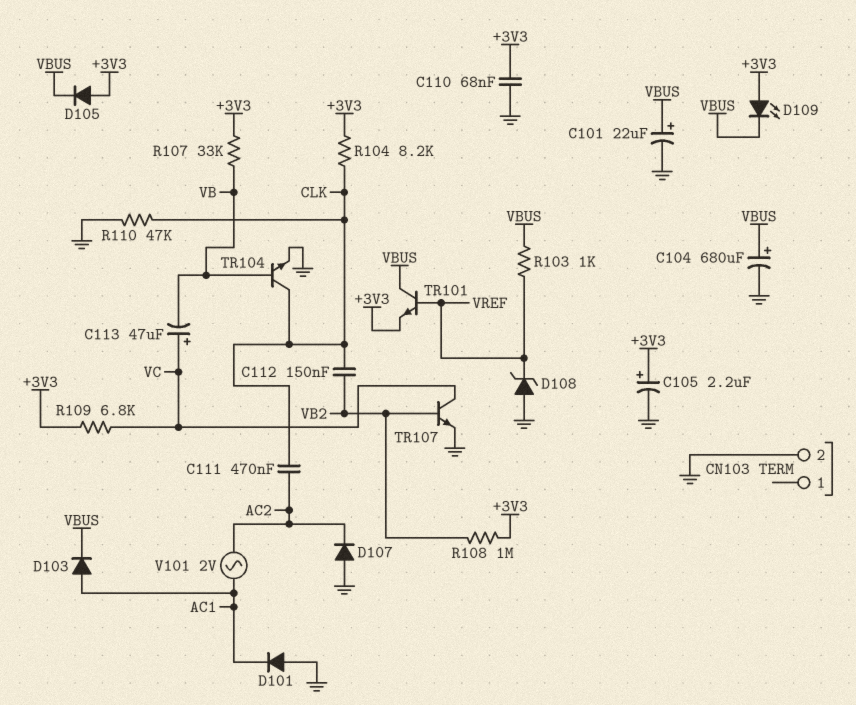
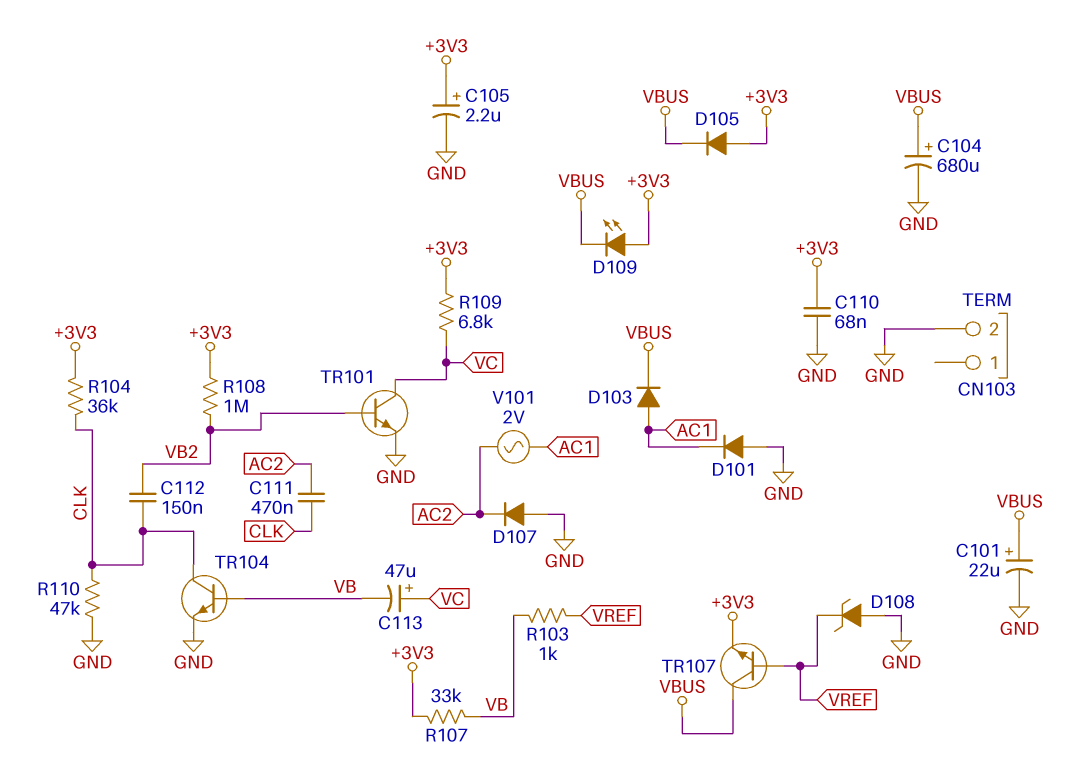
R103: 1k (VBUS, VREF) -> 1k (VB, VREF)
R104: 8.2k (+3V3, CLK) -> 36k (+3V3, CLK)
TR101: NPN (B VREF, C VBUS, E +3V3) -> NPN (B VB2, C VC, E GND)
TR107: NPN (B VB2, C VC, E GND) -> NPN (B VREF, C VBUS, E +3V3)

